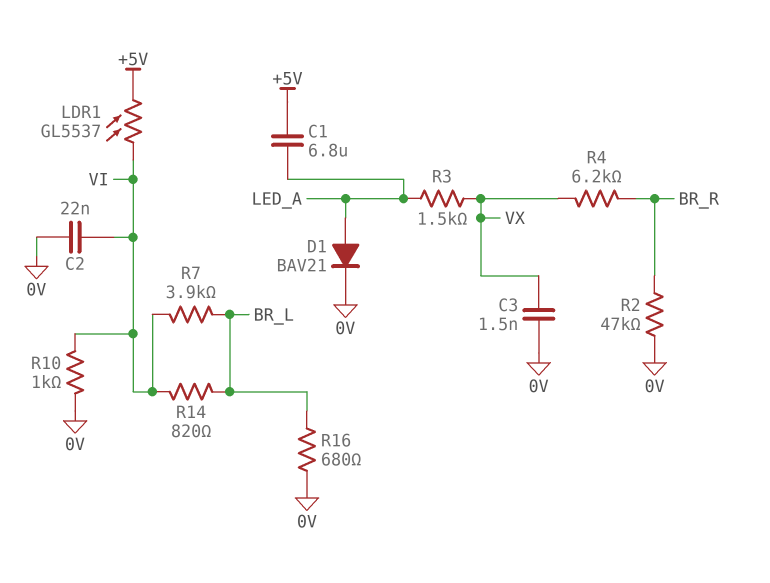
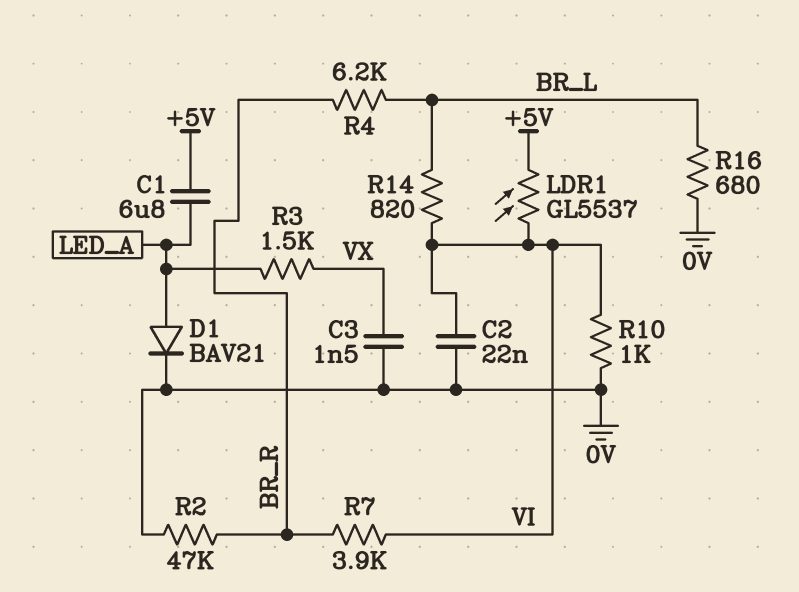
R4: 6.2k (BR_R, VX) -> 6.2k (BR_L, BR_R)
R7: 3.9k (BR_L, VI) -> 3.9k (BR_R, VI)

